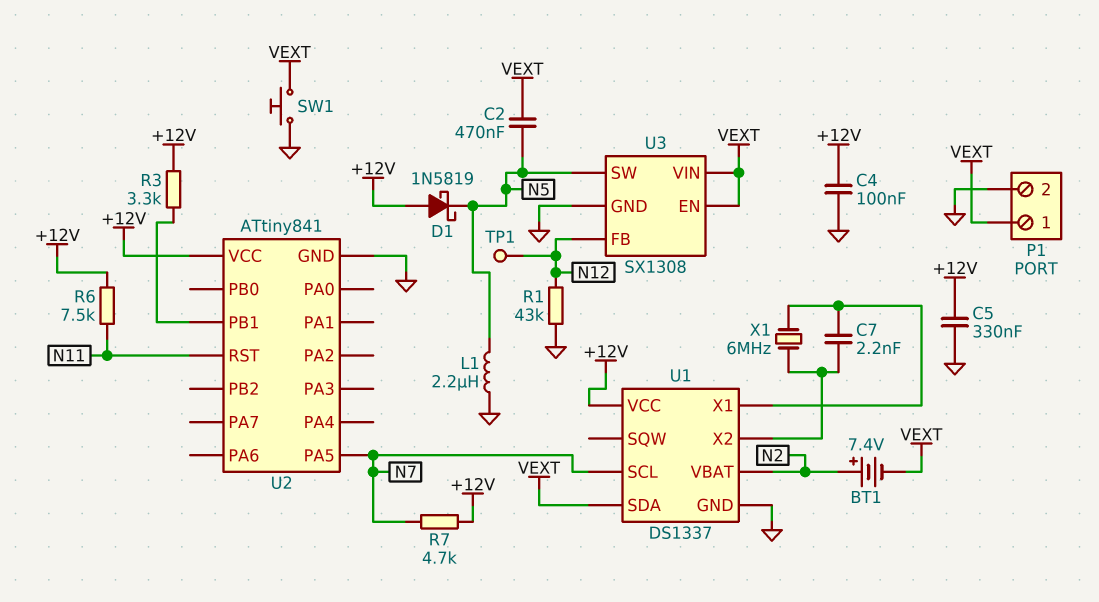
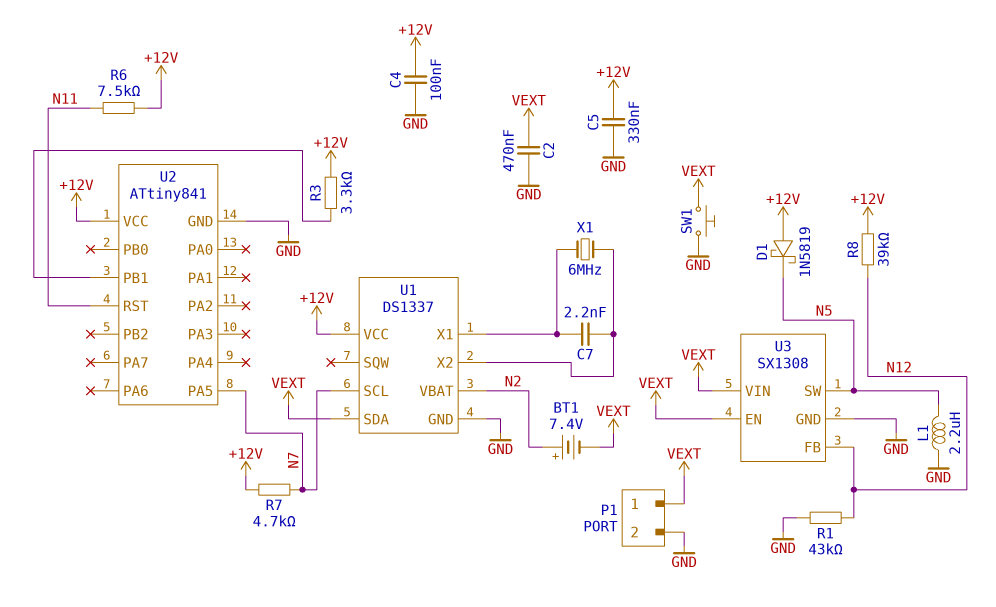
C2: 470nF (N5, VEXT) -> 470nF (GND, VEXT)
R8: none -> 39k (+12V, N12)
TP1: test point (N12) -> none

